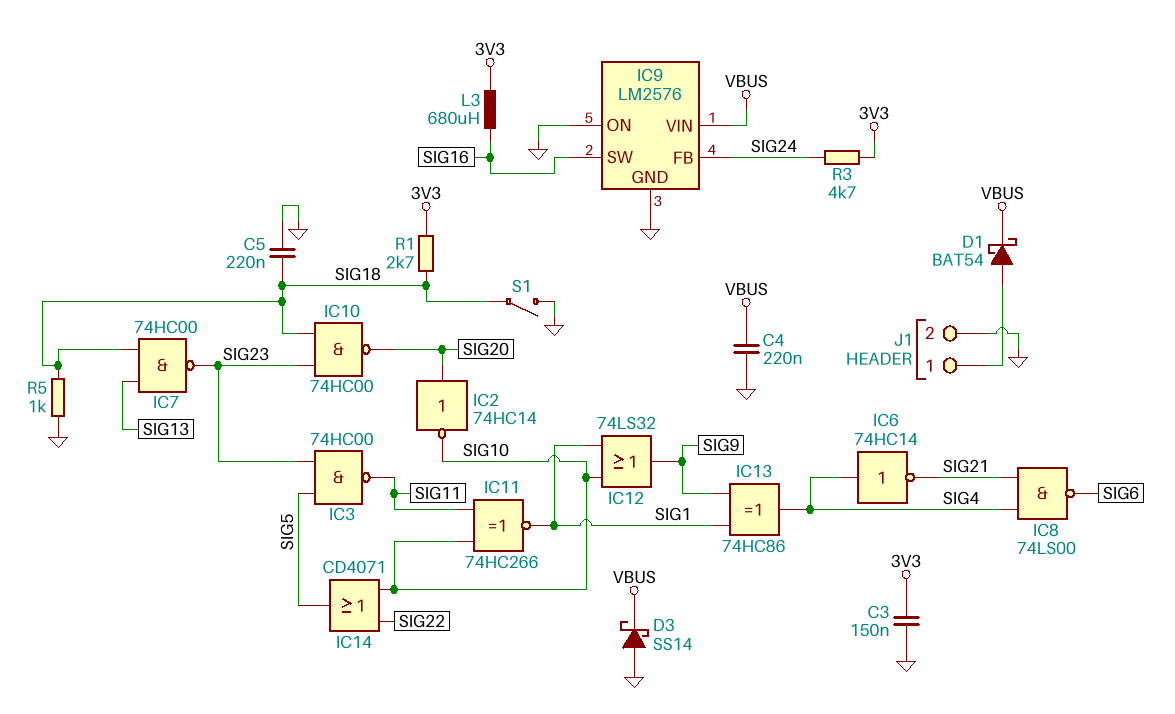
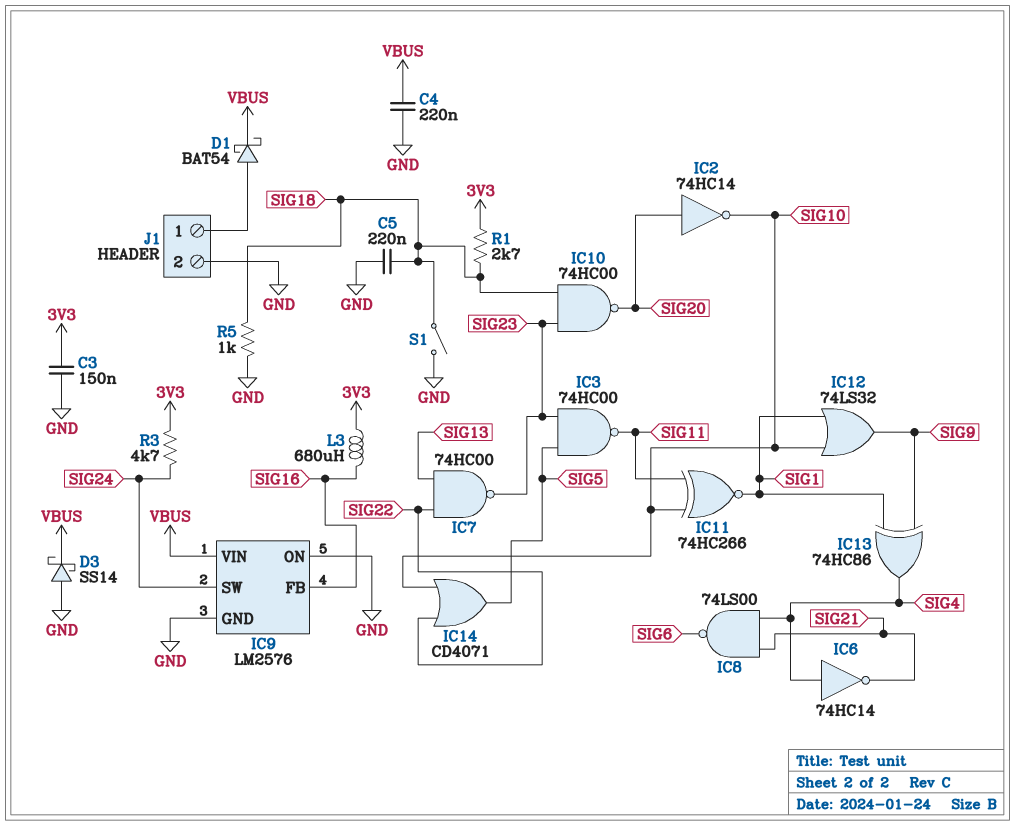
IC7: NAND 74HC00 (in SIG13, in SIG18, out SIG23) -> NAND 74HC00 (in SIG13, in SIG22, out SIG23)
IC9 pin FB: SIG24 -> SIG16
IC9 pin SW: SIG16 -> SIG24

